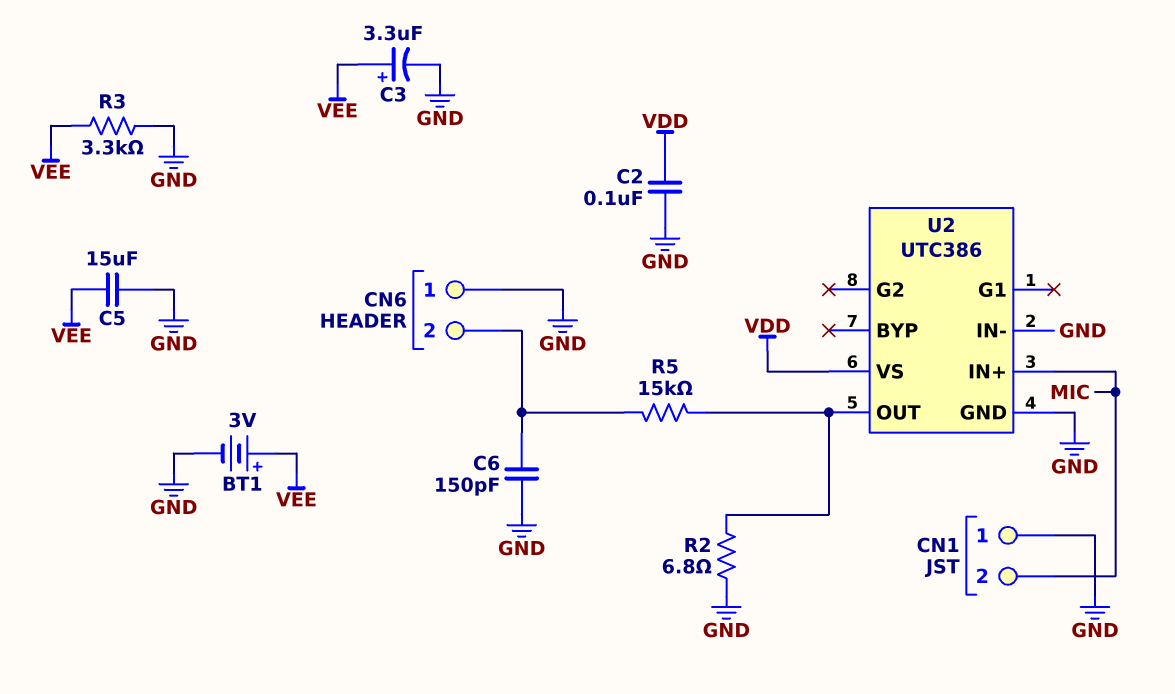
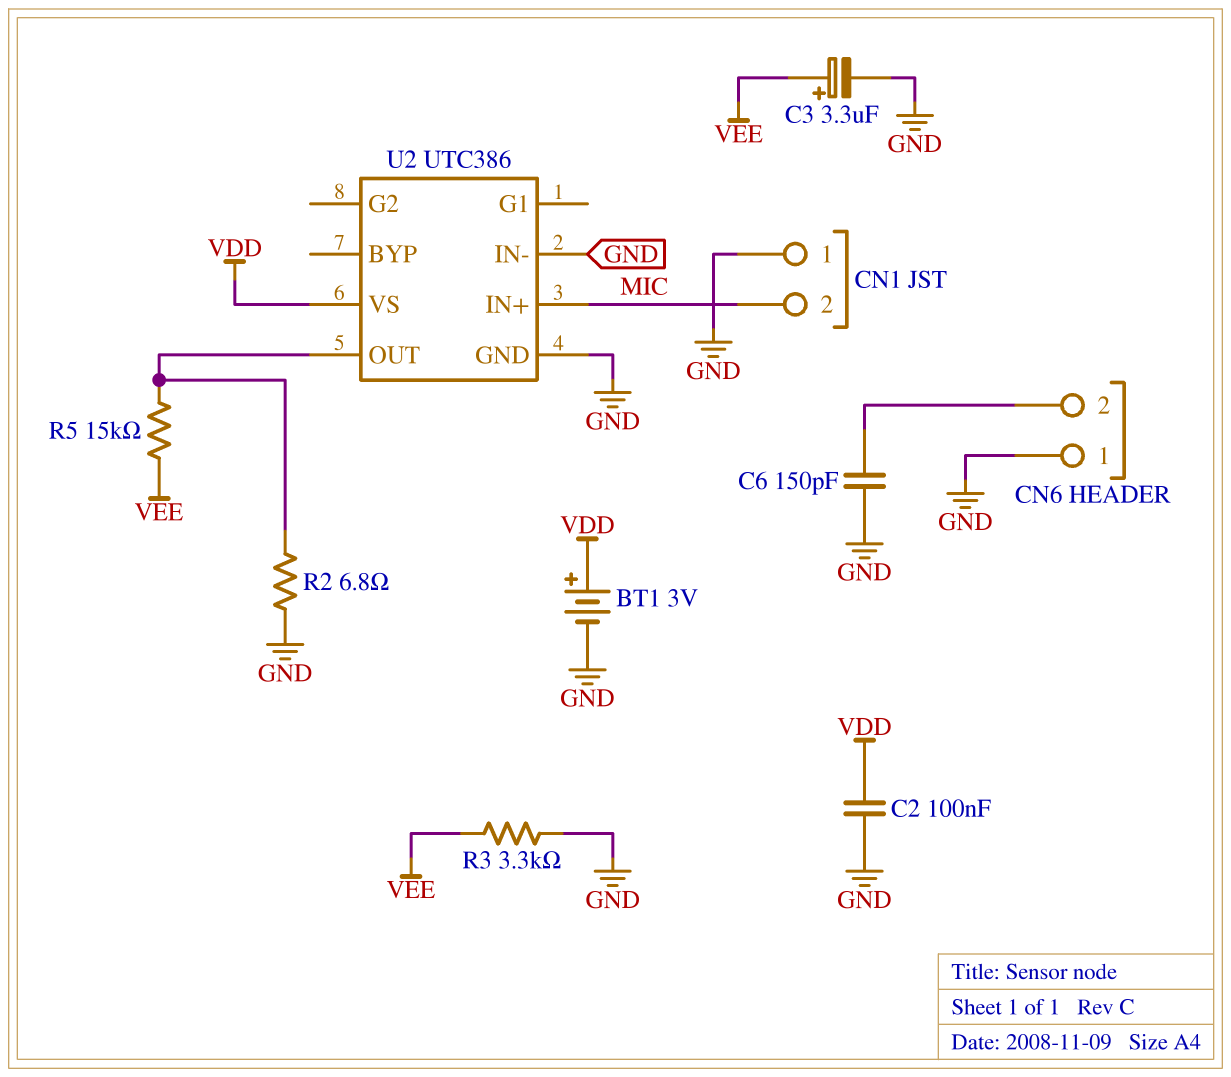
BT1: 3V (plus VEE, minus GND) -> 3V (plus VDD, minus GND)
C5: 15uF (GND, VEE) -> none
R5: 15k (CN6/2, U2/OUT) -> 15k (U2/OUT, VEE)

